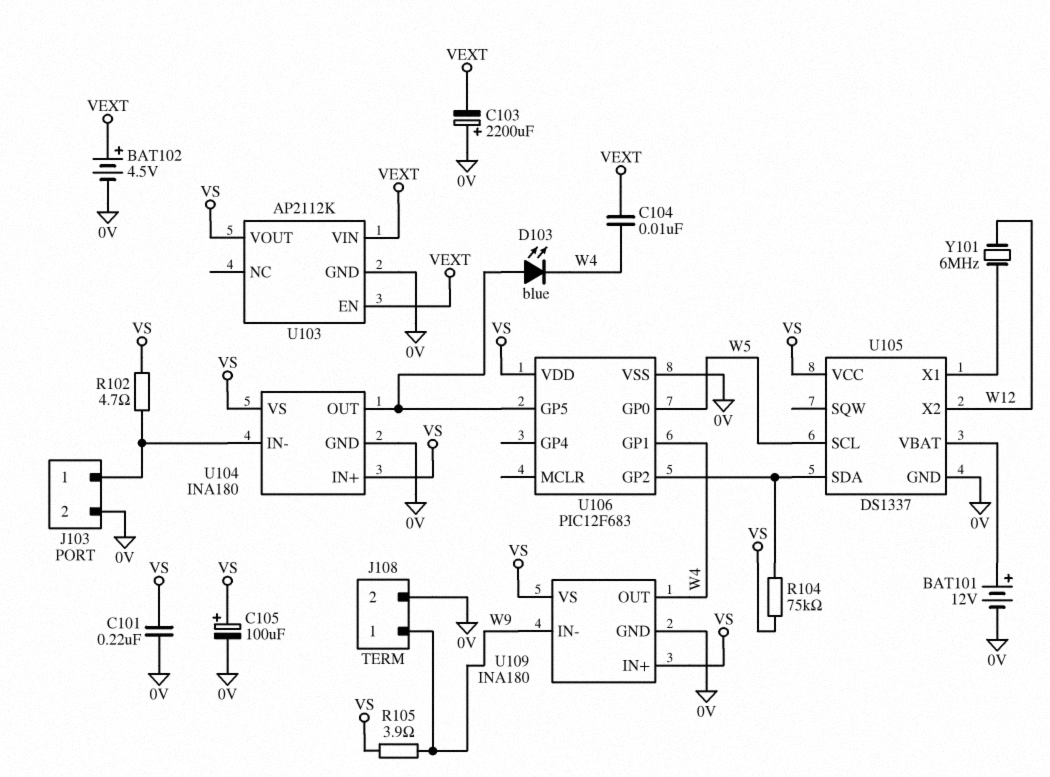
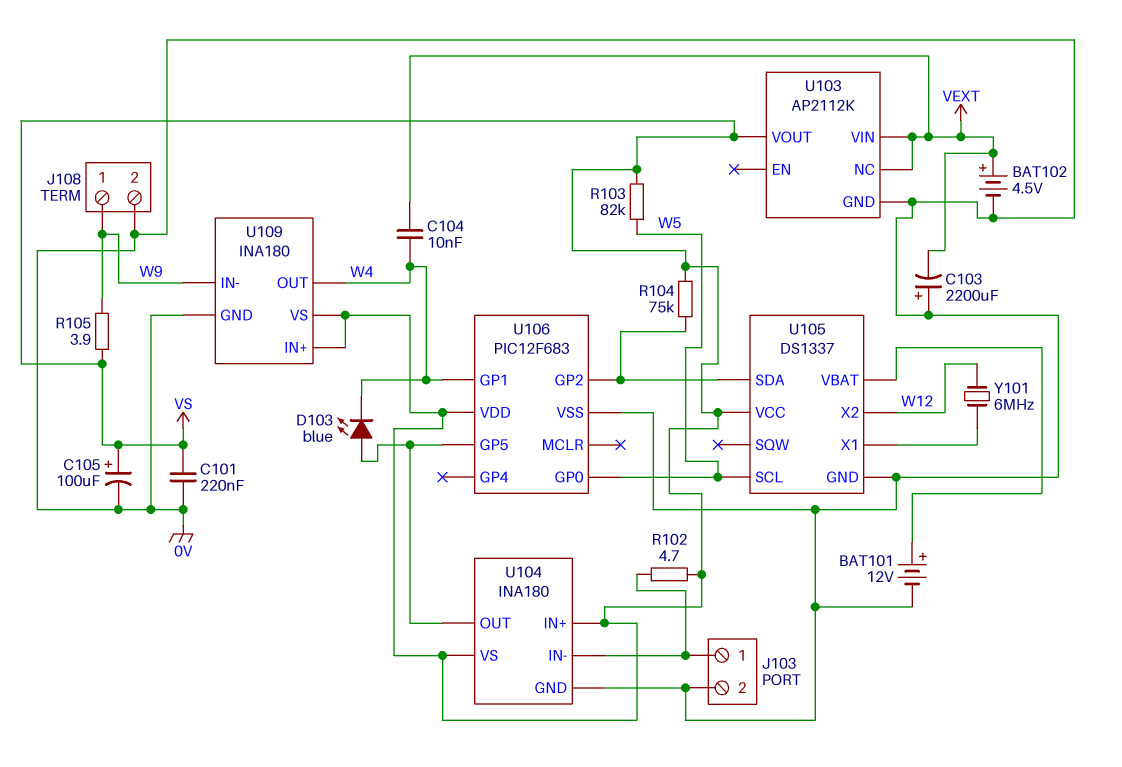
R103: none -> 82k (VS, W5)
U103 pin EN: VEXT -> none
U103 pin NC: none -> VEXT

